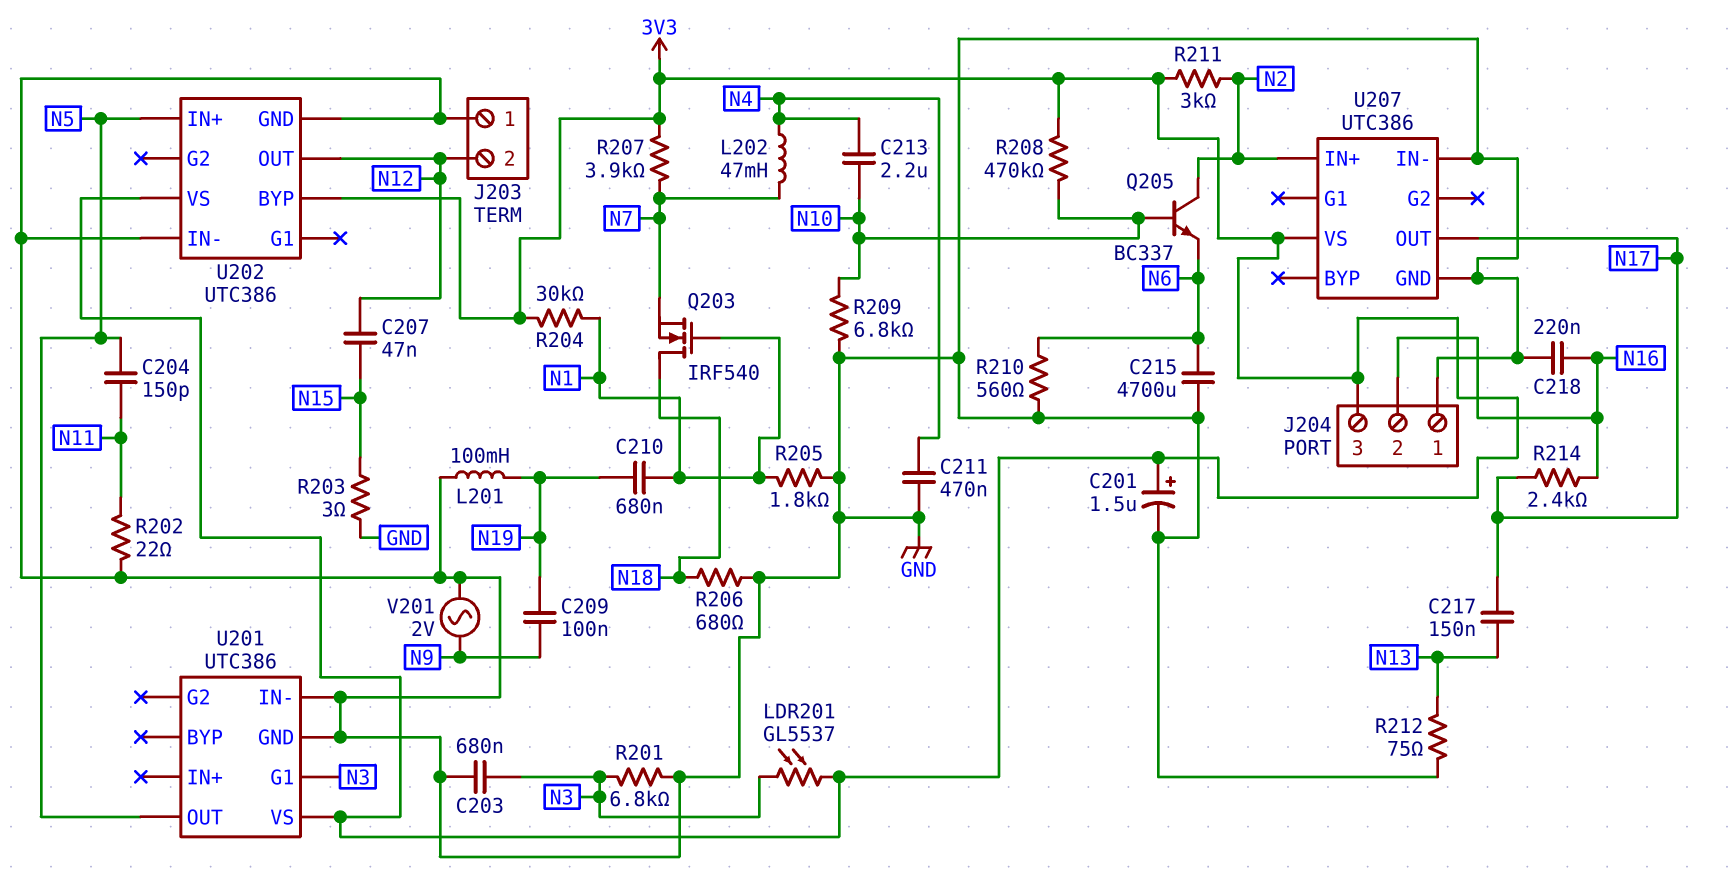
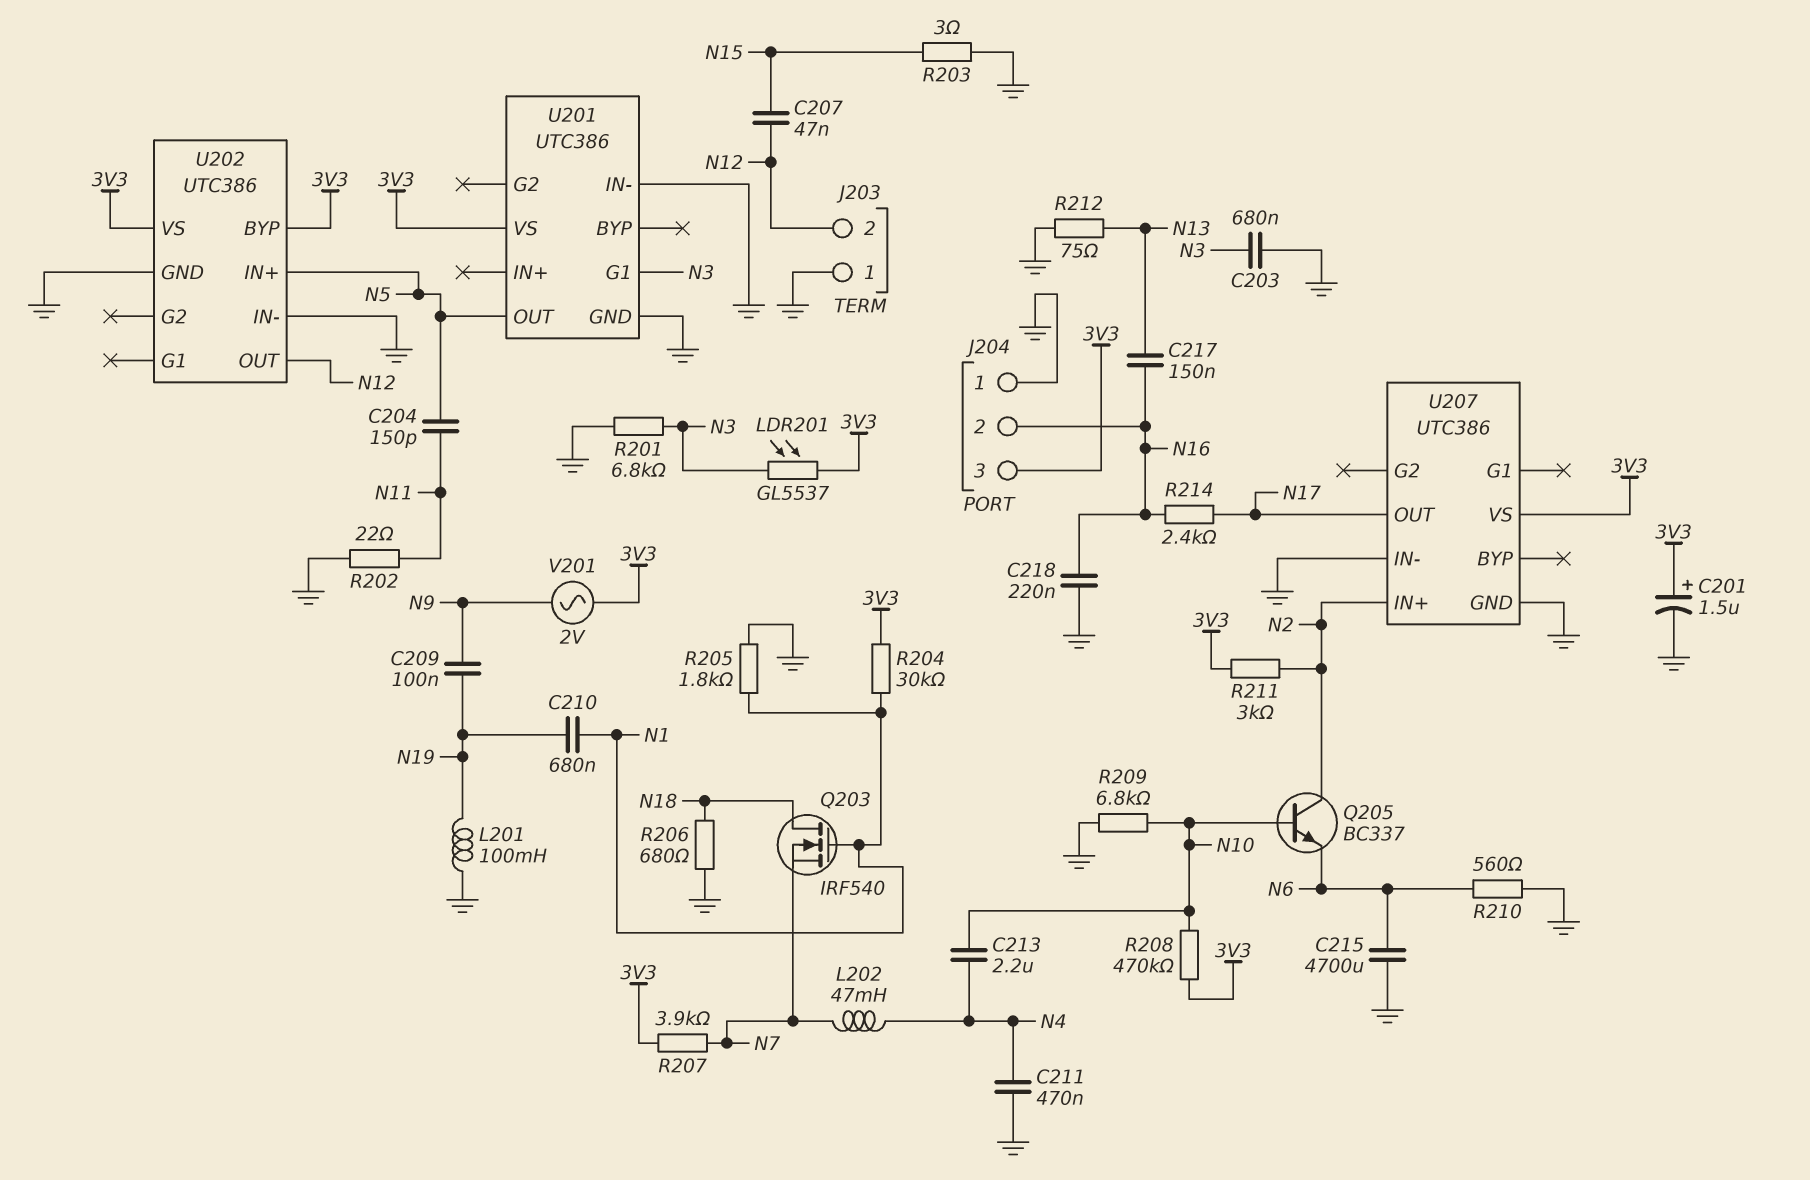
C217: 150nF (N13, N17) -> 150nF (N13, N16)
V201: AC 2V (GND, N9) -> AC 2V (3V3, N9)

